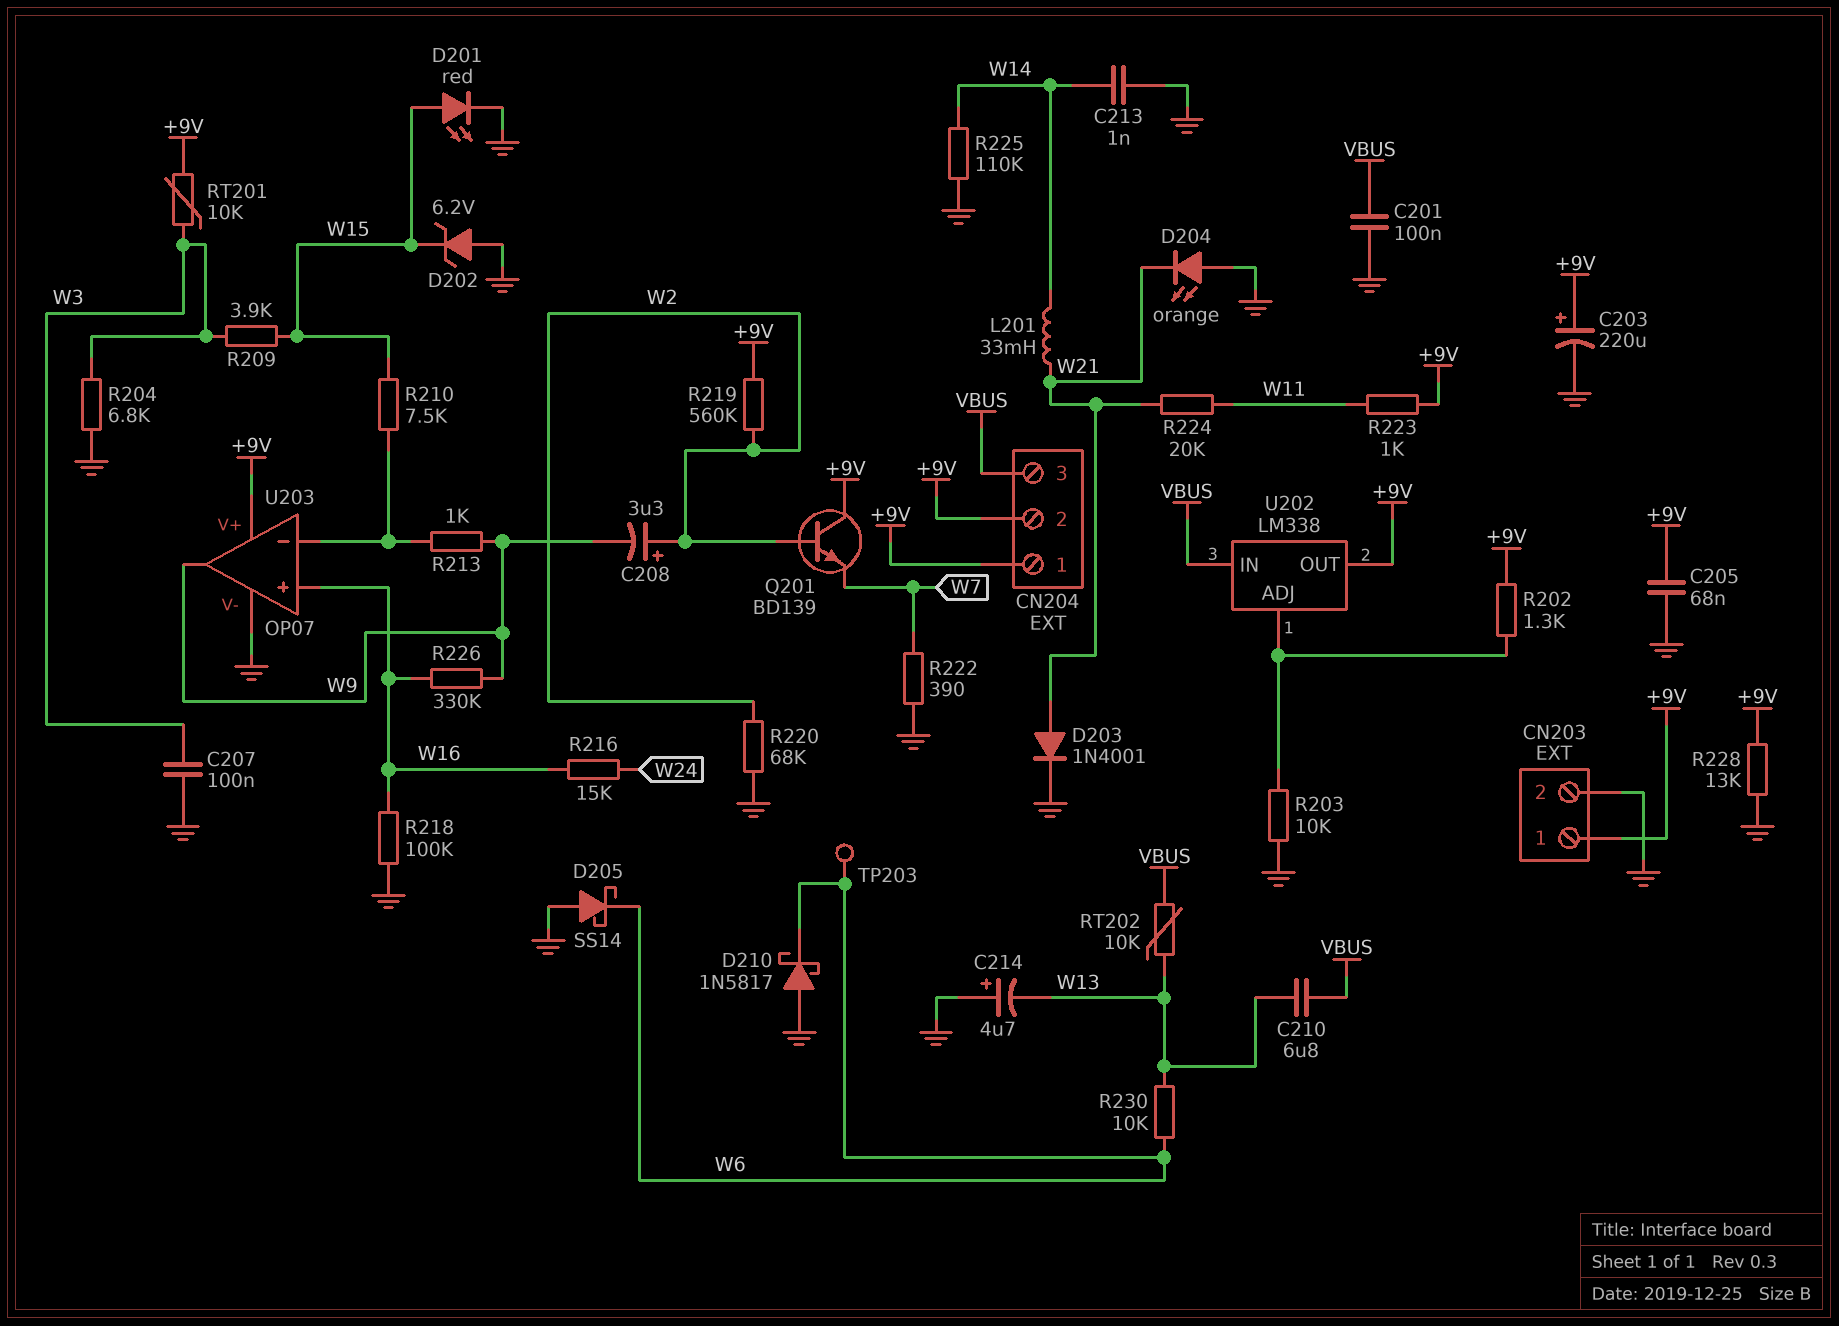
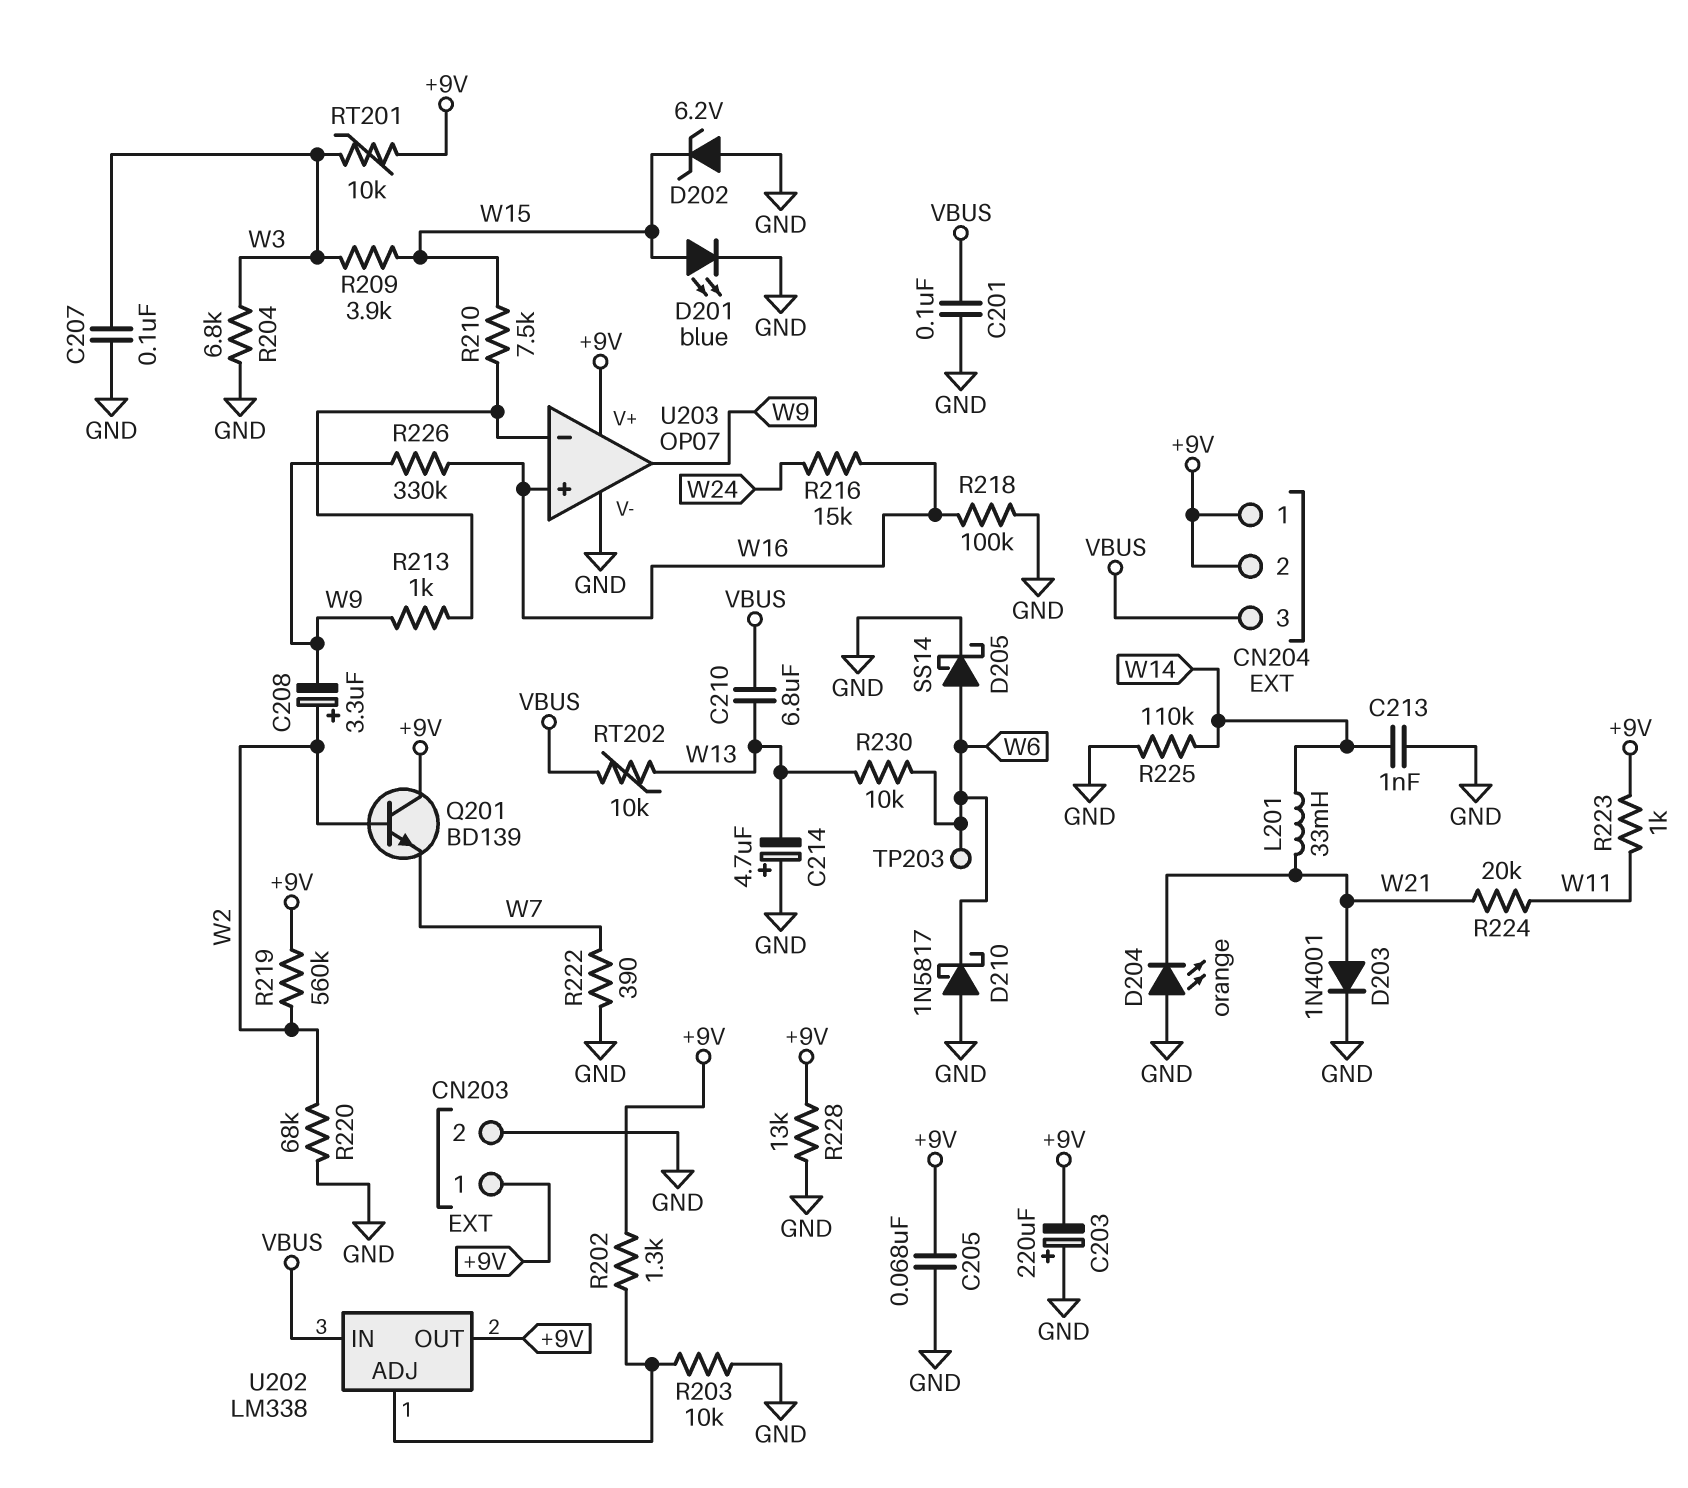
C203: 220uF (plus +9V, minus GND) -> 220uF (plus GND, minus +9V)
D201: LED red (A W15, K GND) -> LED blue (A W15, K GND)
D205: schottky SS14 (A GND, K W6) -> schottky SS14 (A W6, K GND)

